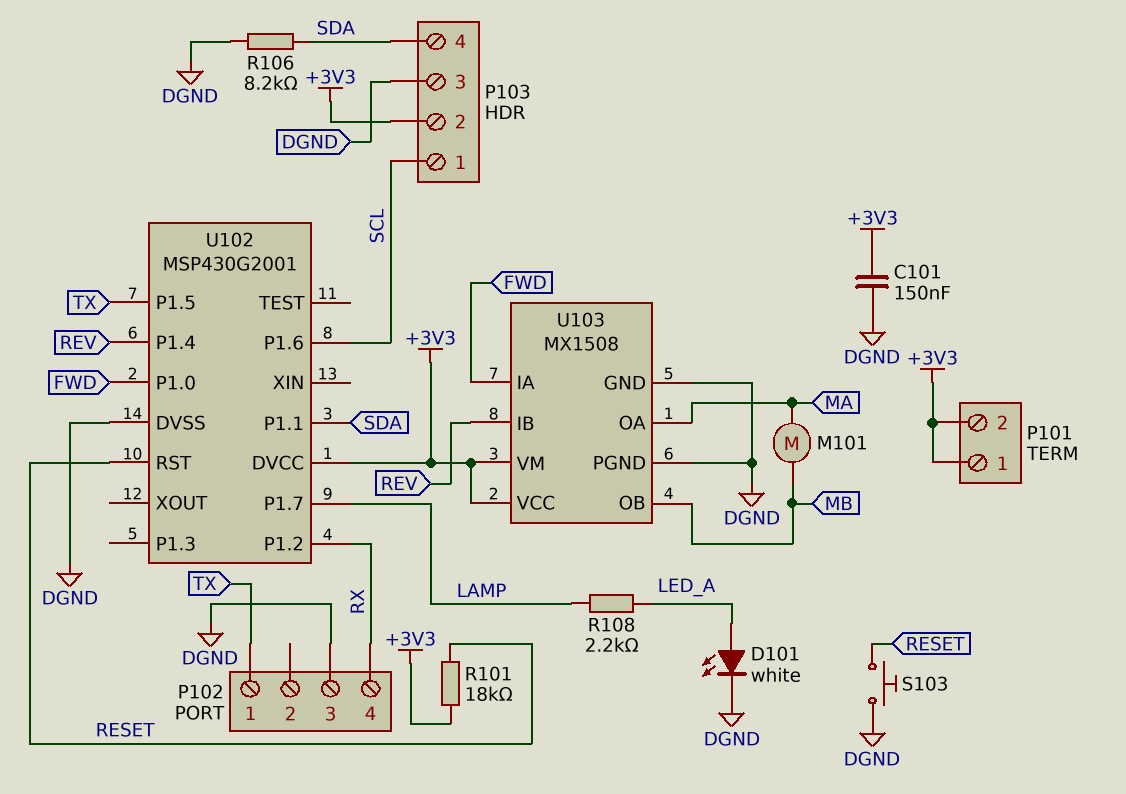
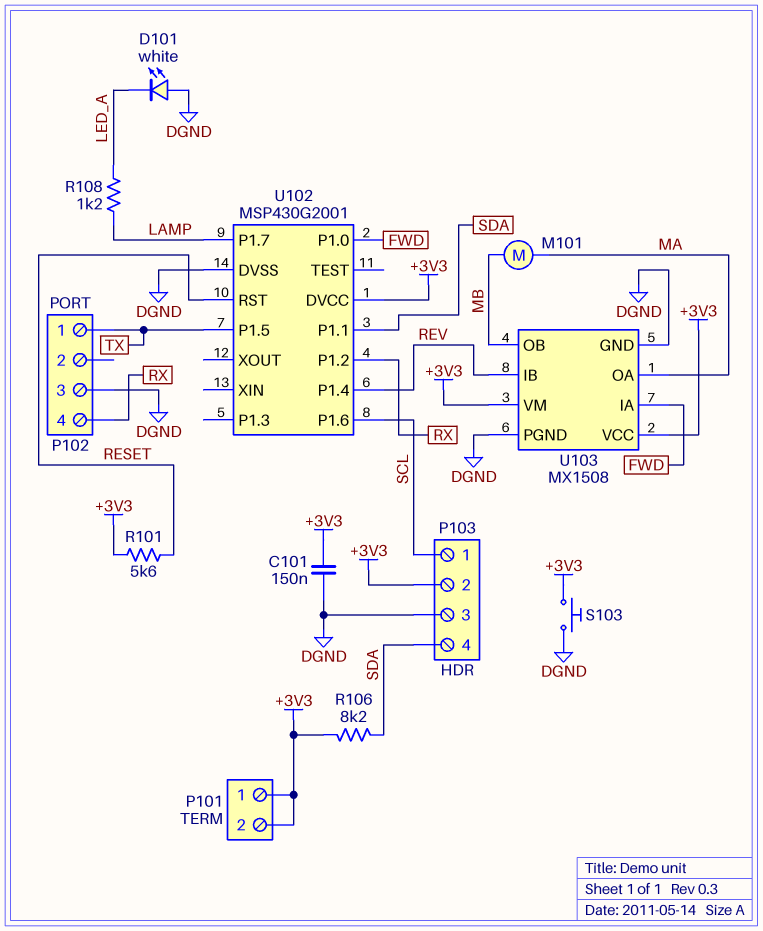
D101: LED white (A LED_A, K DGND) -> LED white (A DGND, K LED_A)
R101: 18k (+3V3, RESET) -> 5.6k (+3V3, RESET)
R106: 8.2k (DGND, SDA) -> 8.2k (+3V3, SDA)
R108: 2.2k (LAMP, LED_A) -> 1.2k (LAMP, LED_A)
S103: button (DGND, RESET) -> button (+3V3, DGND)

